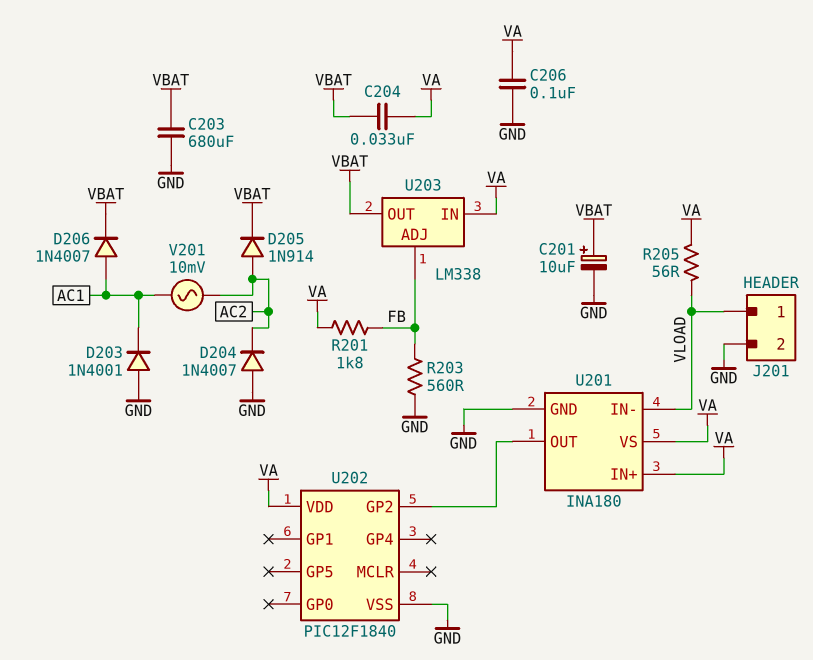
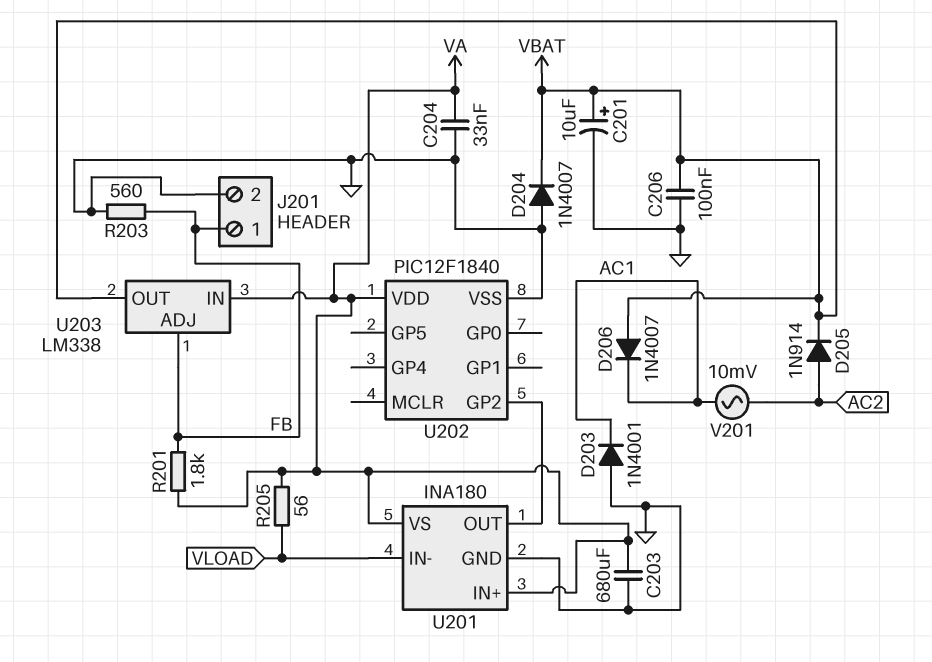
C203: 680uF (GND, VBAT) -> 680uF (GND, VA)
C204: 33nF (VA, VBAT) -> 33nF (GND, VA)
C206: 100nF (GND, VA) -> 100nF (GND, VBAT)
D204: diode 1N4007 (A GND, K AC2) -> diode 1N4007 (A GND, K VBAT)
D206: diode 1N4007 (A AC1, K VBAT) -> diode 1N4007 (A VBAT, K AC1)
J201 pin 1: VLOAD -> FB

